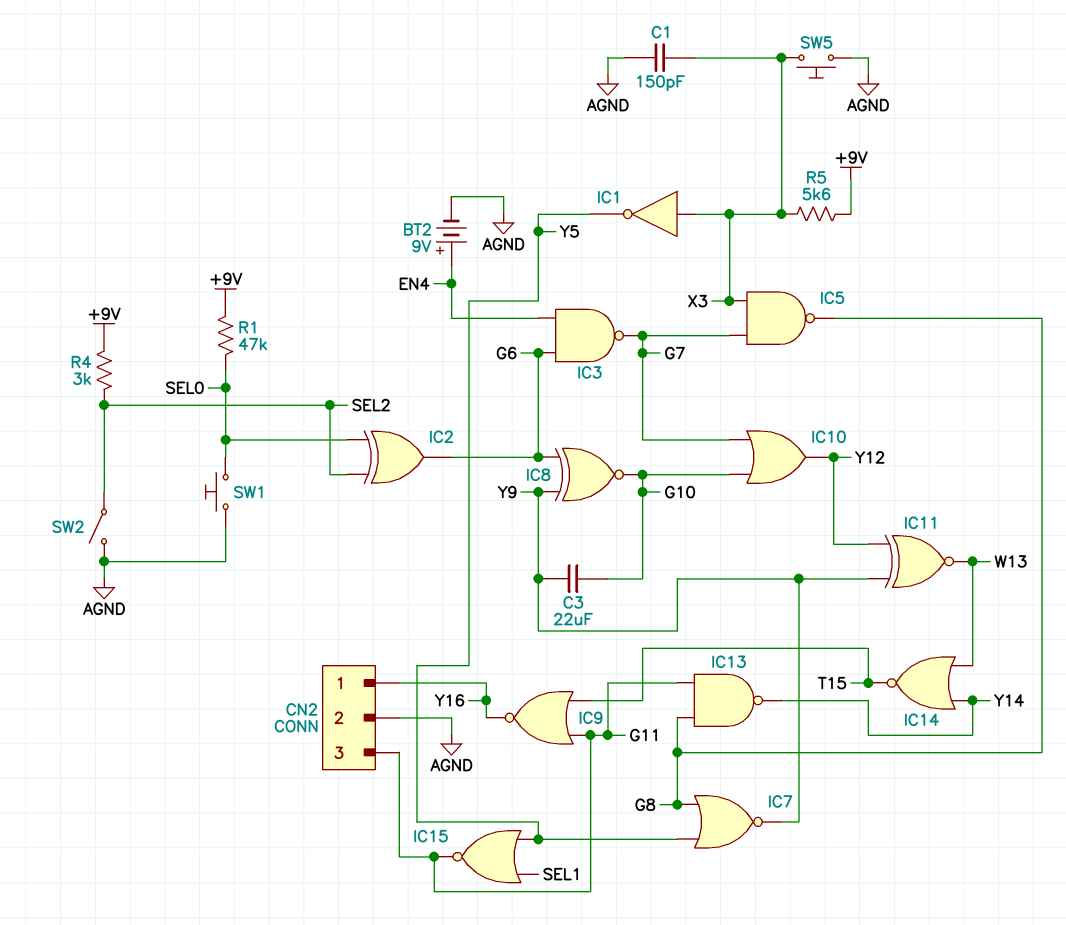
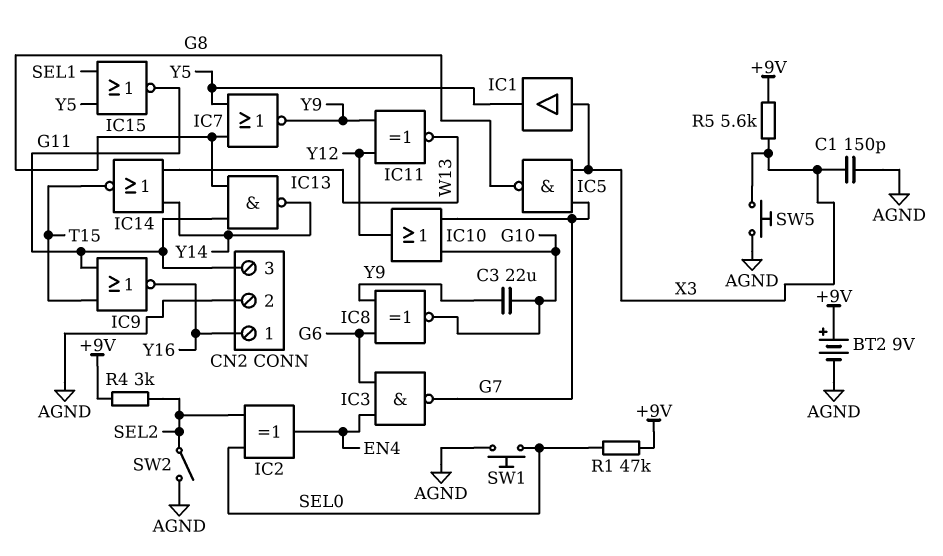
BT2: 9V (plus EN4, minus AGND) -> 9V (plus +9V, minus AGND)
IC1: NOT (in X3, out Y5) -> buffer (in X3, out Y5)
IC2: XOR (in SEL0, in SEL2, out G6) -> XOR (in SEL0, in SEL2, out EN4)

